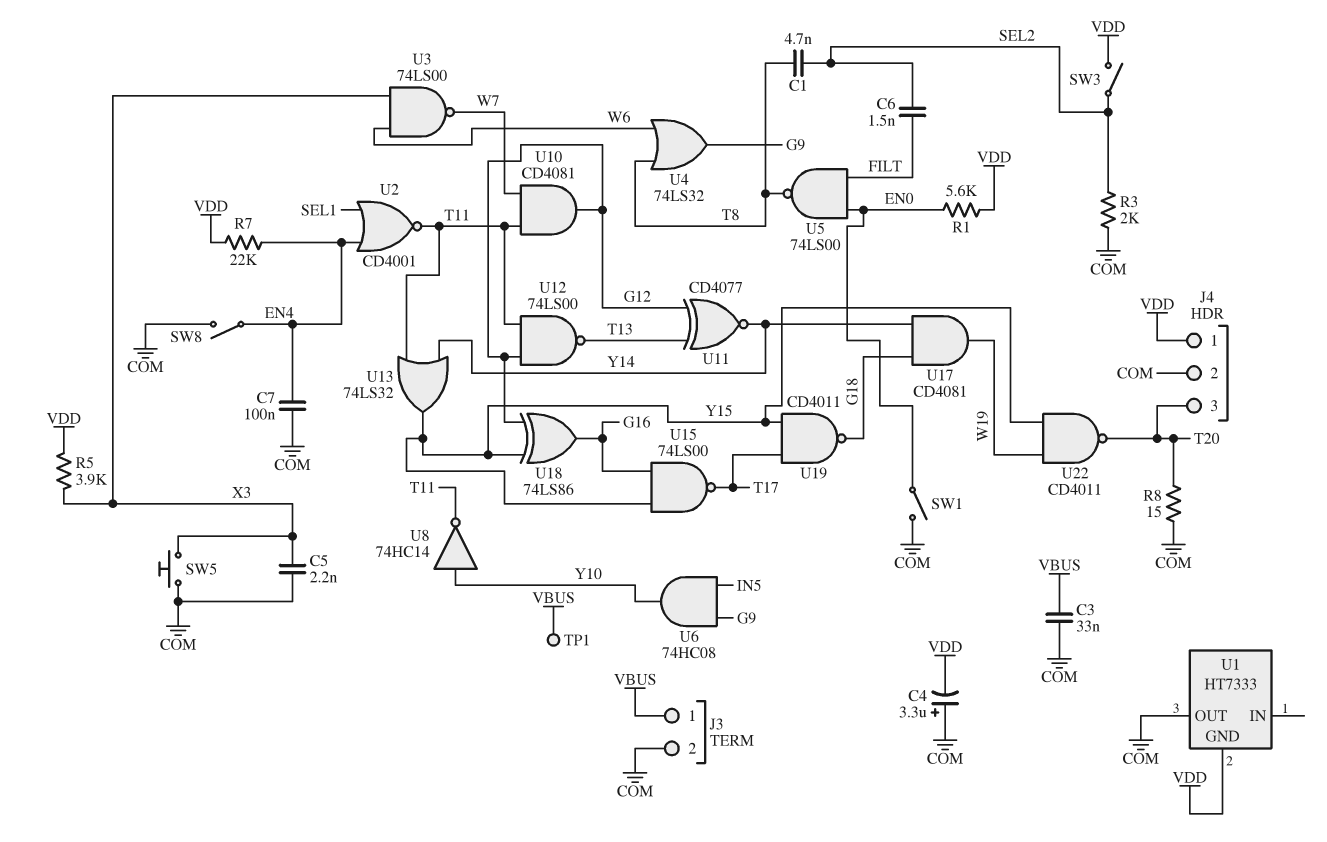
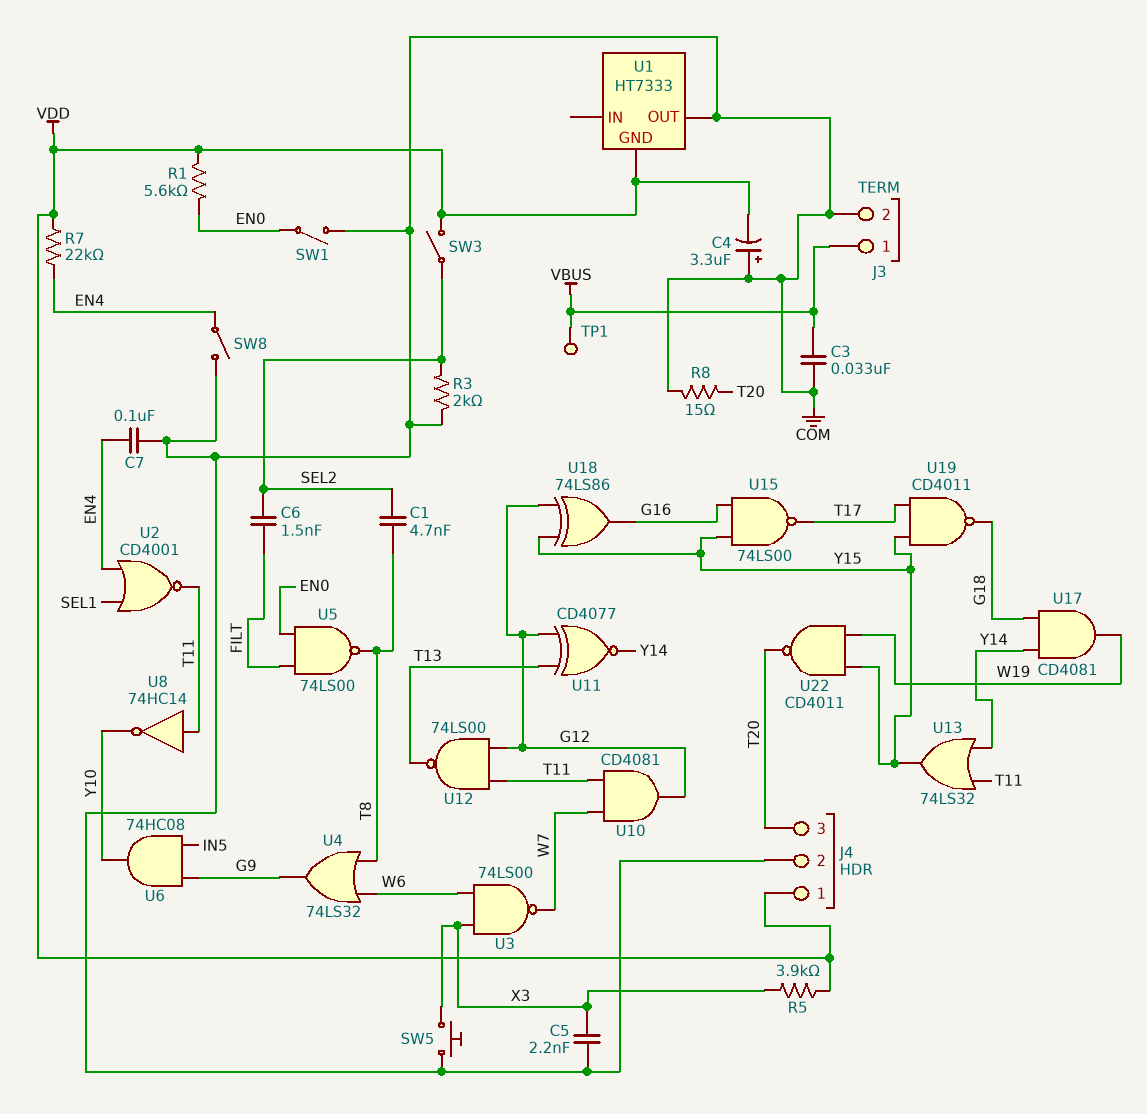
U8: NOT 74HC14 (in Y10, out T11) -> NOT 74HC14 (in T11, out Y10)

